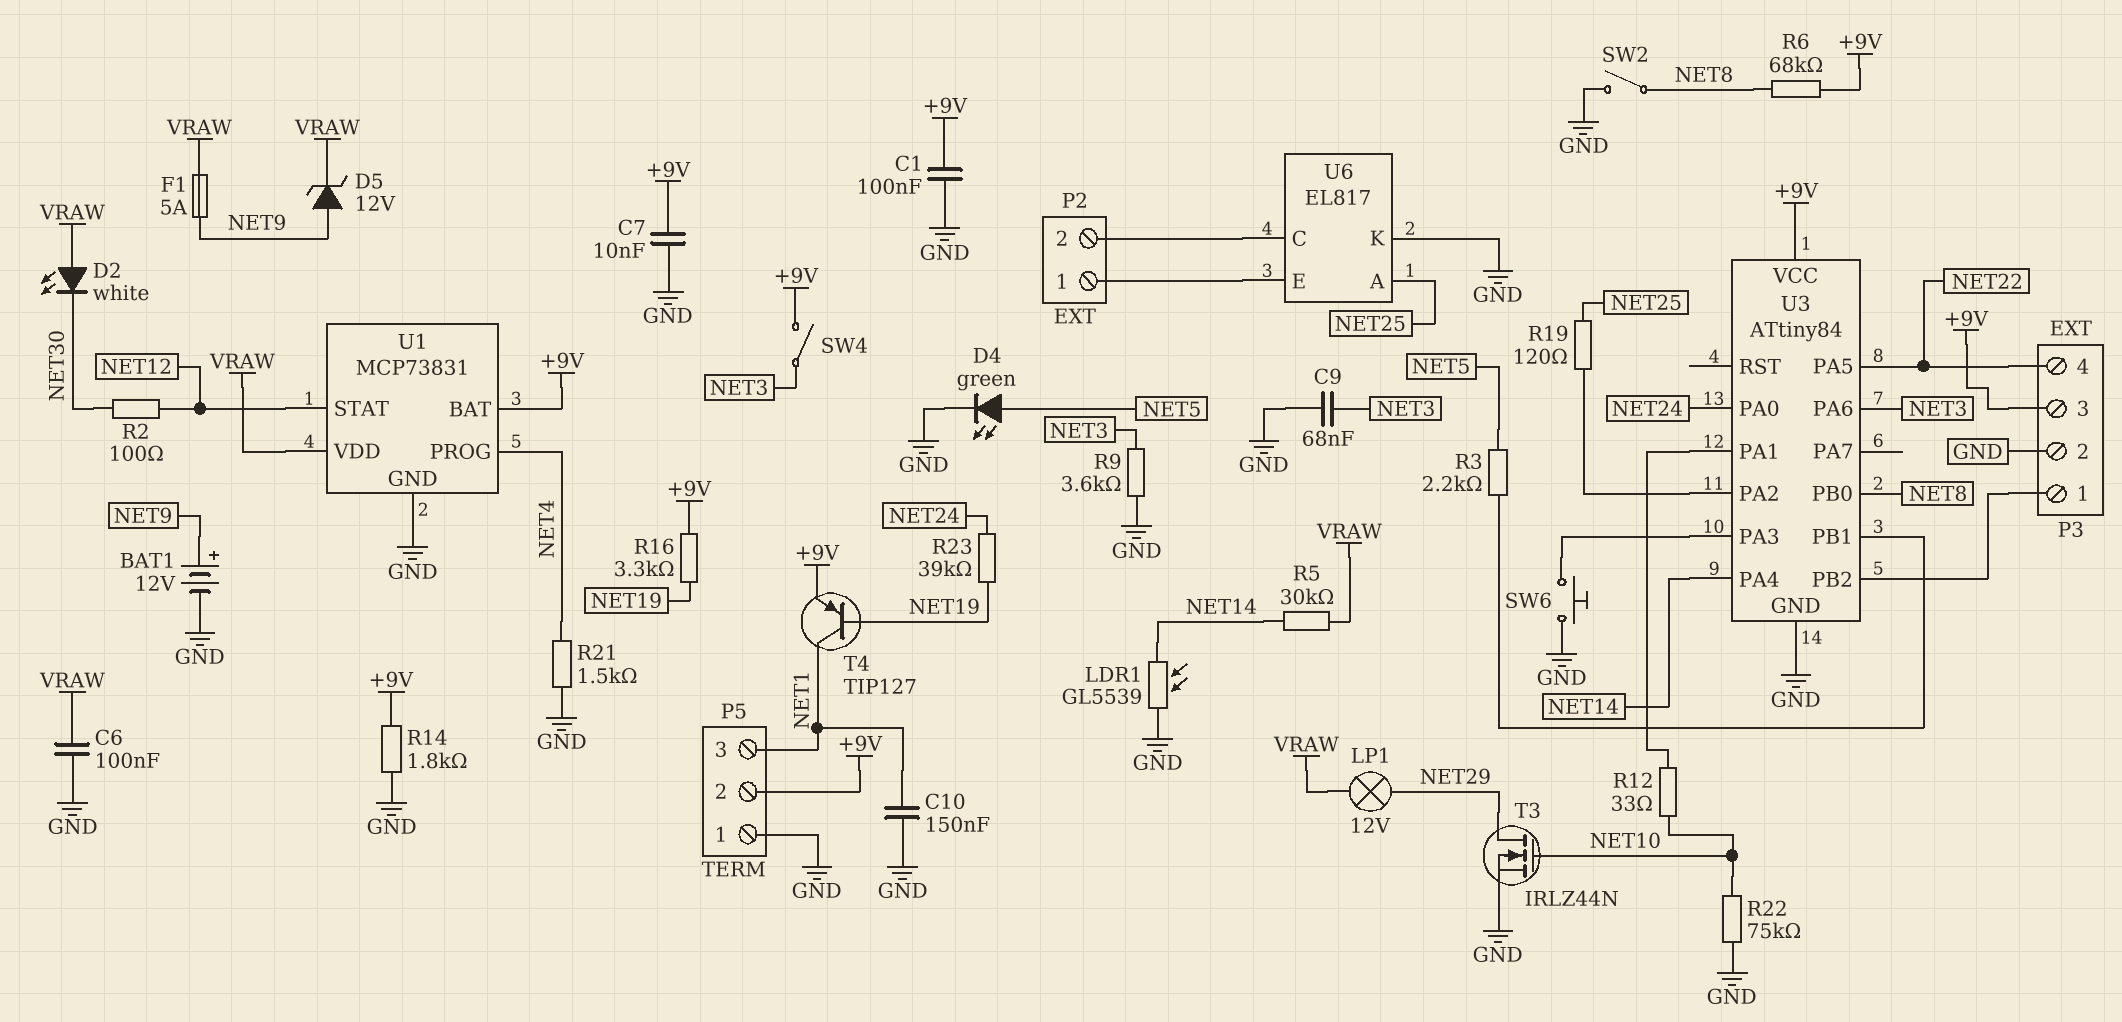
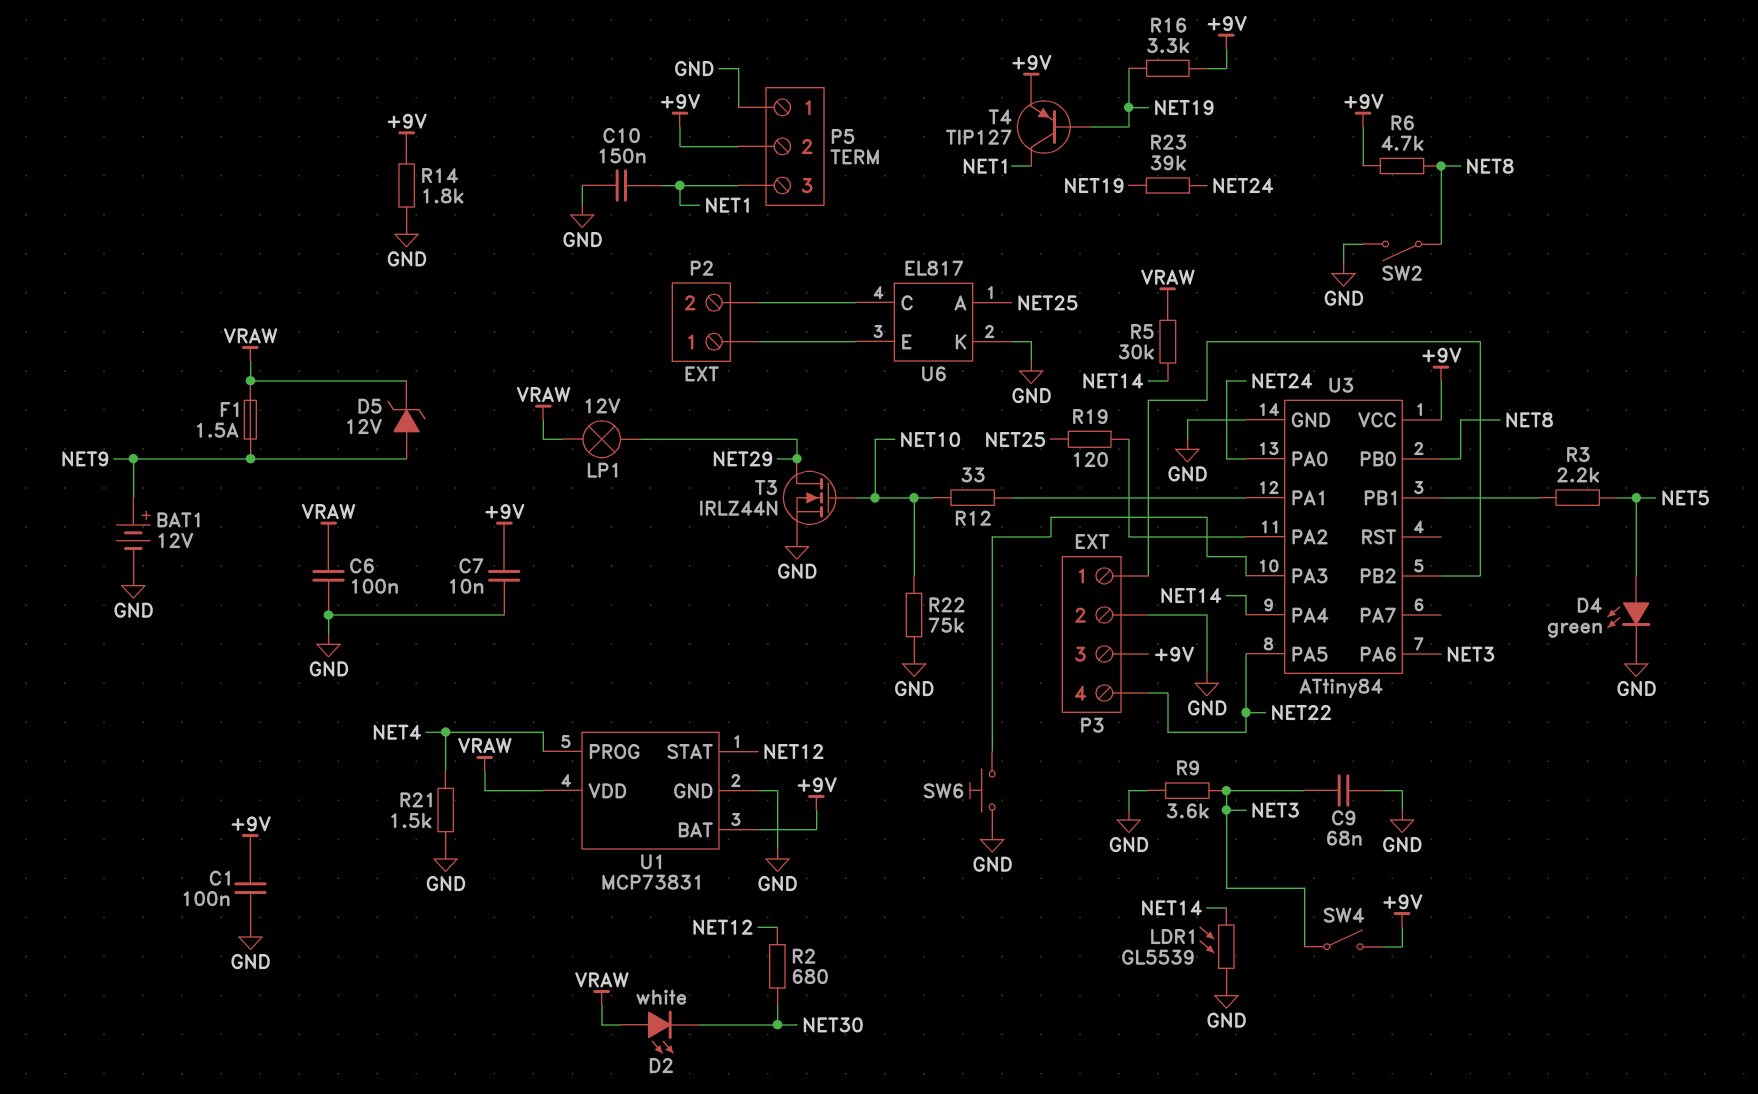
F1: 5A (NET9, VRAW) -> 1.5A (NET9, VRAW)
R2: 100 (NET12, NET30) -> 680 (NET12, NET30)
R6: 68k (+9V, NET8) -> 4.7k (+9V, NET8)

